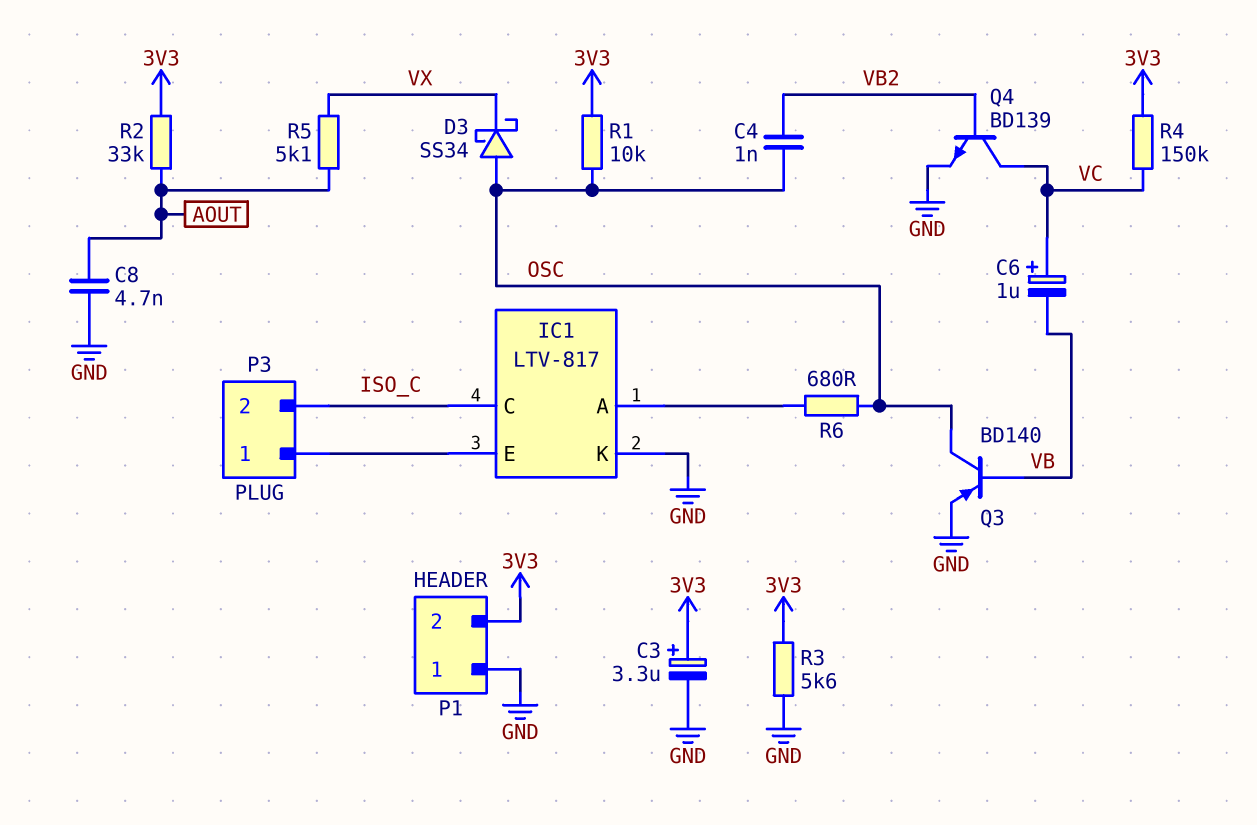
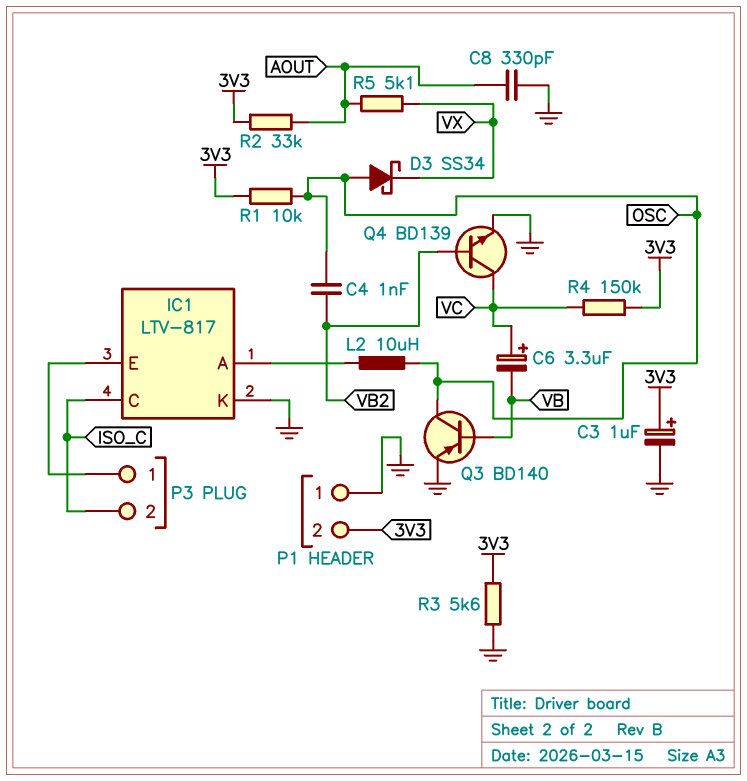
C3: 3.3uF (plus 3V3, minus GND) -> 1uF (plus 3V3, minus GND)
C6: 1uF (plus VC, minus VB) -> 3.3uF (plus VC, minus VB)
C8: 4.7nF (AOUT, GND) -> 330pF (AOUT, GND)
L2: none -> 10uH (IC1/A, OSC)
R6: 680 (IC1/A, OSC) -> none

